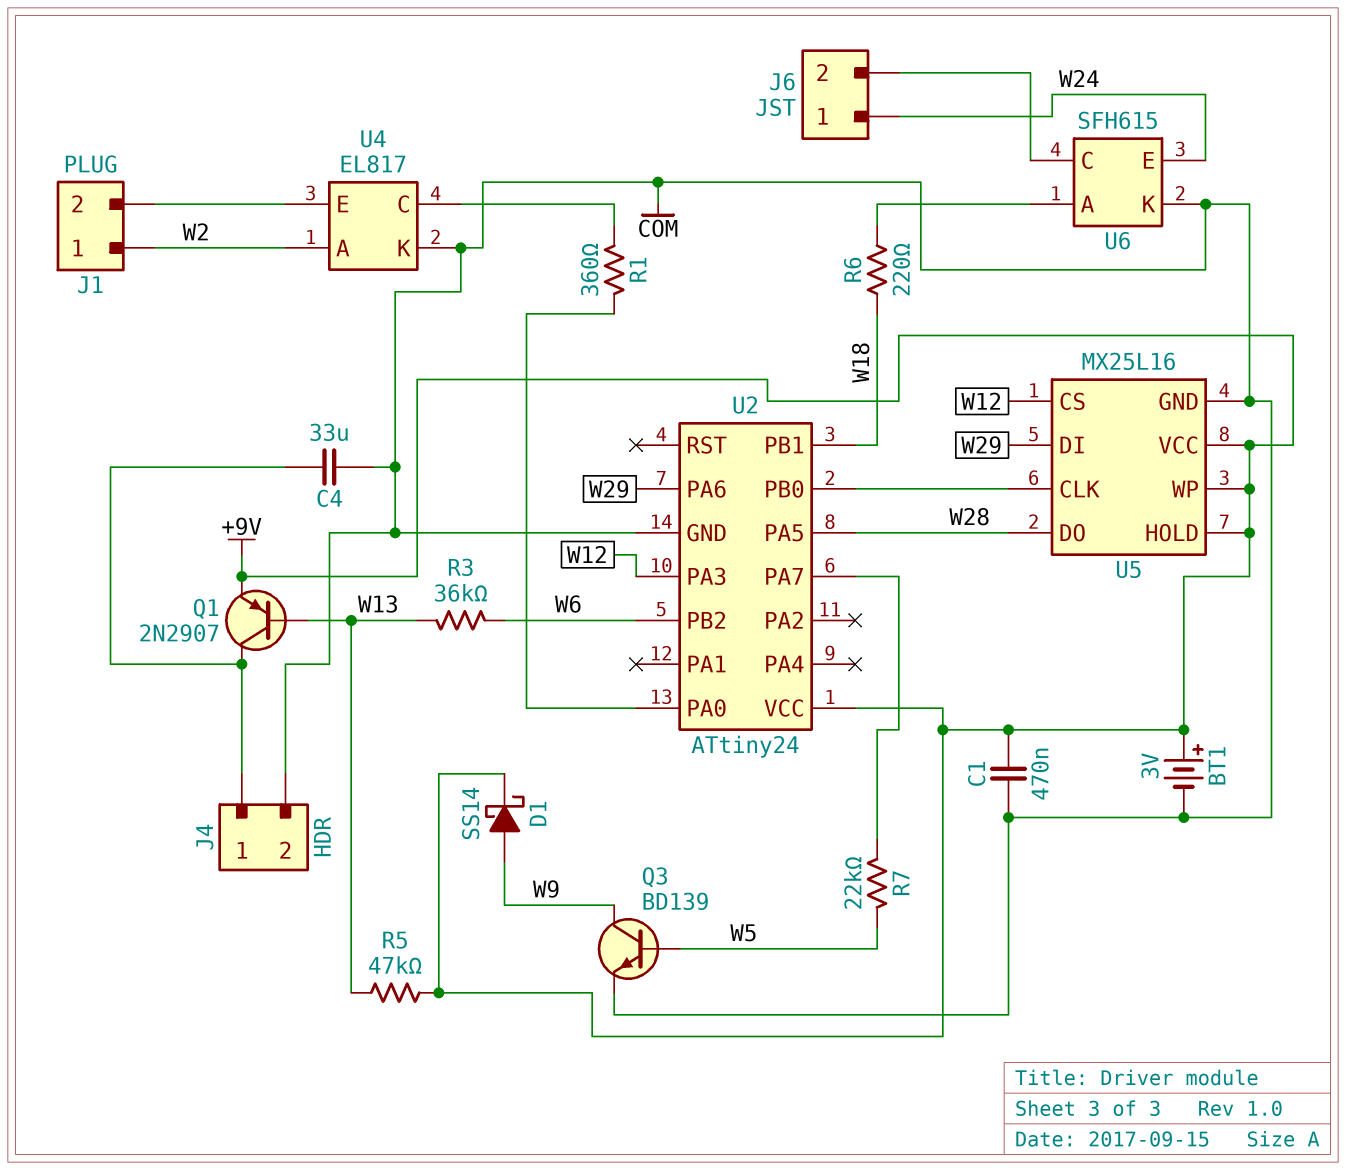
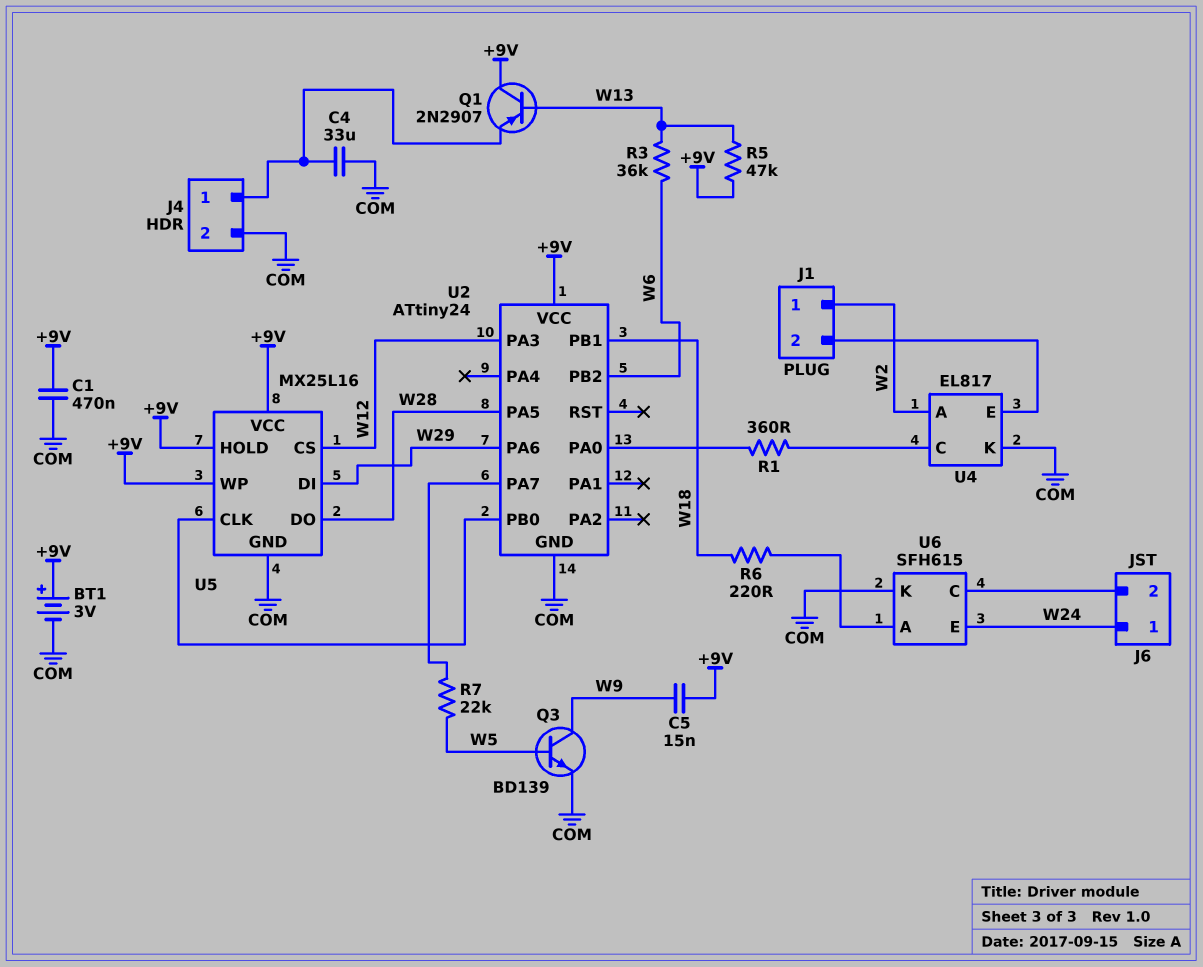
C5: none -> 15nF (+9V, W9)
D1: schottky SS14 (A W9, K +9V) -> none
Q1: PNP 2N2907 (B W13, C J4/1, E +9V) -> PNP 2N2907 (B W13, C +9V, E J4/1)

